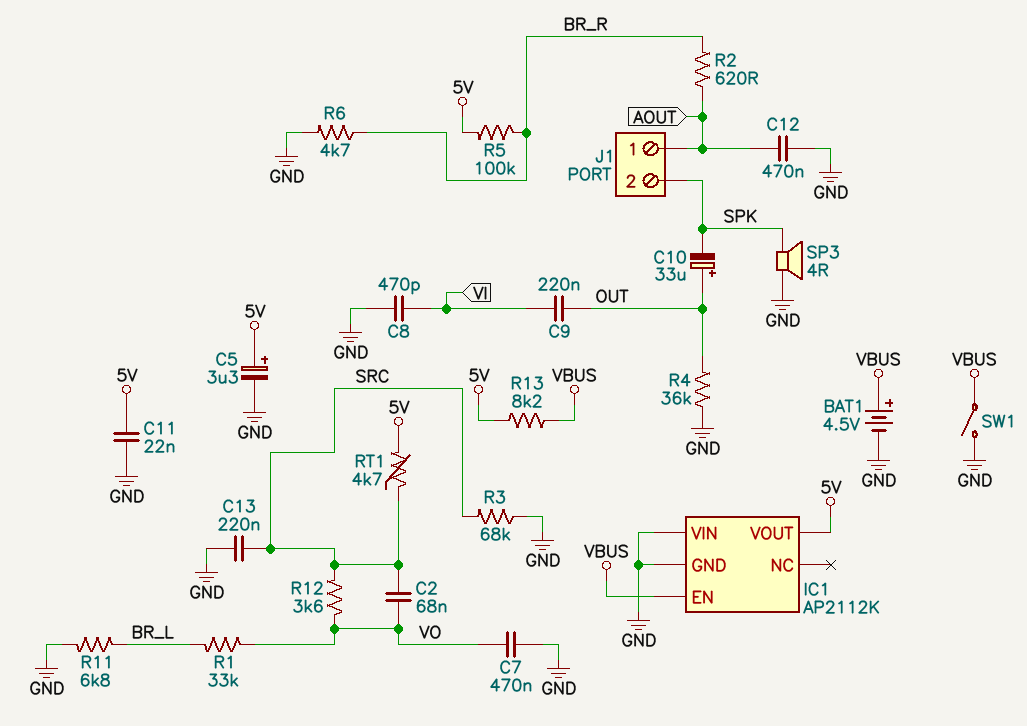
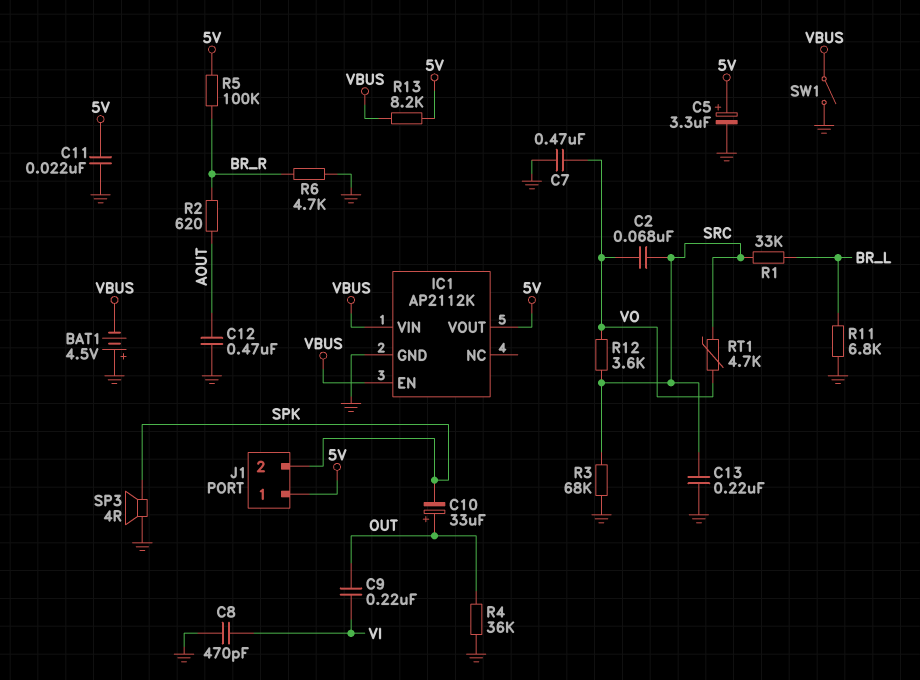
BAT1: 4.5V (plus VBUS, minus GND) -> 4.5V (plus GND, minus VBUS)
IC1 pin VIN: GND -> VBUS
J1 pin 1: AOUT -> 5V
R1: 33k (BR_L, VO) -> 33k (BR_L, SRC)
RT1: 4.7k (5V, SRC) -> 4.7k (SRC, VO)

